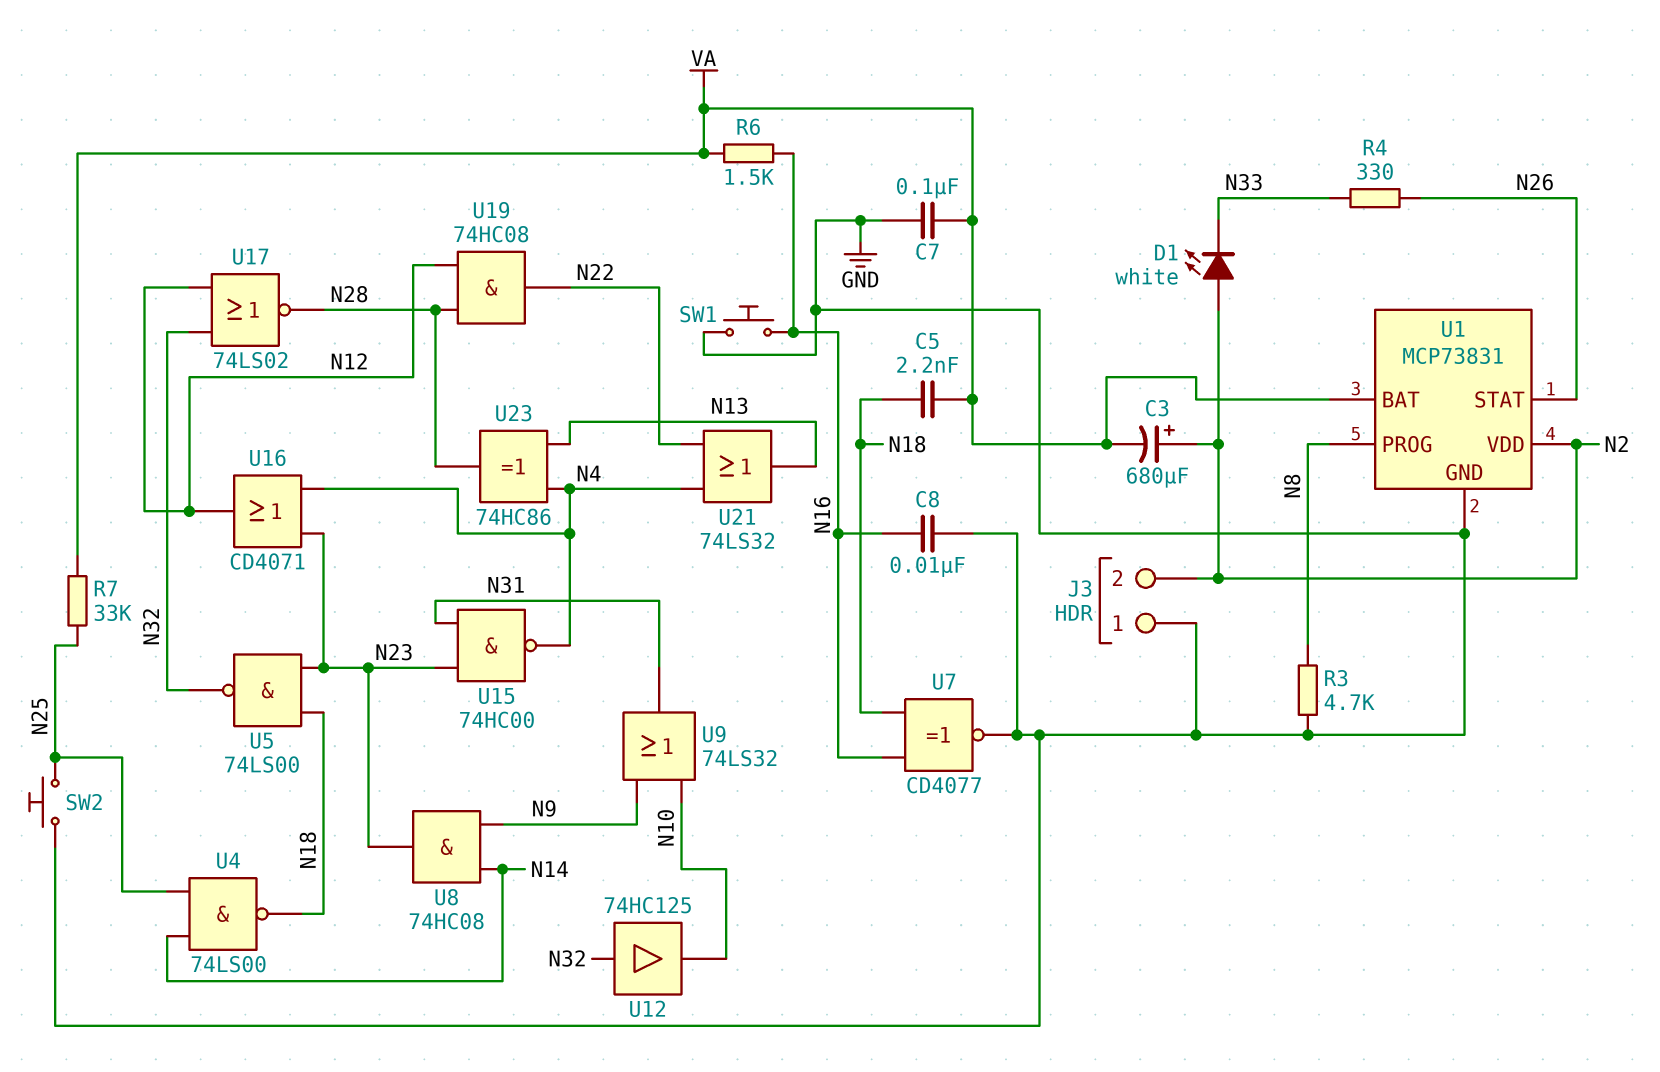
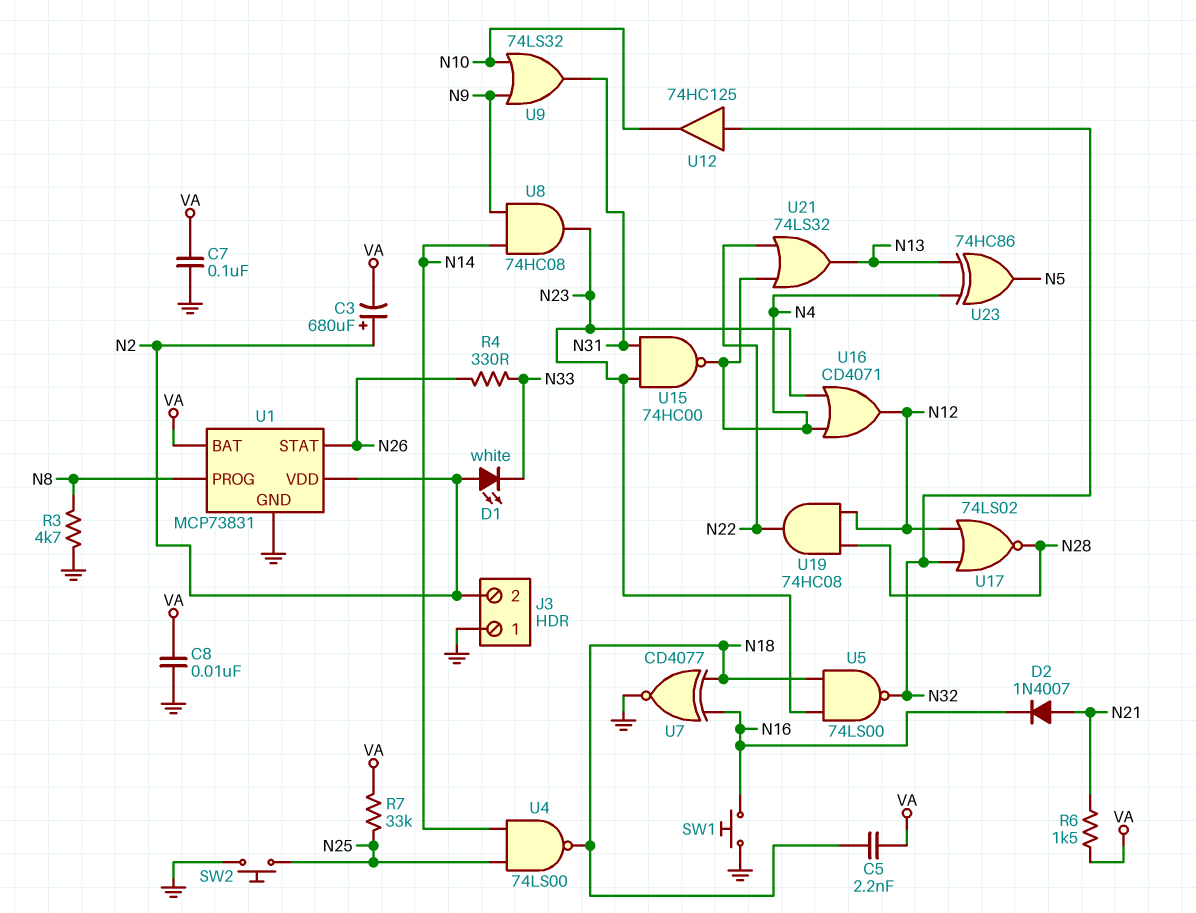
C8: 10nF (GND, N16) -> 10nF (GND, VA)
D2: none -> diode 1N4007 (A N21, K N16)
R6: 1.5k (N16, VA) -> 1.5k (N21, VA)
U23: XOR 74HC86 (in N4, in N13, out N28) -> XOR 74HC86 (in N4, in N13, out N5)

